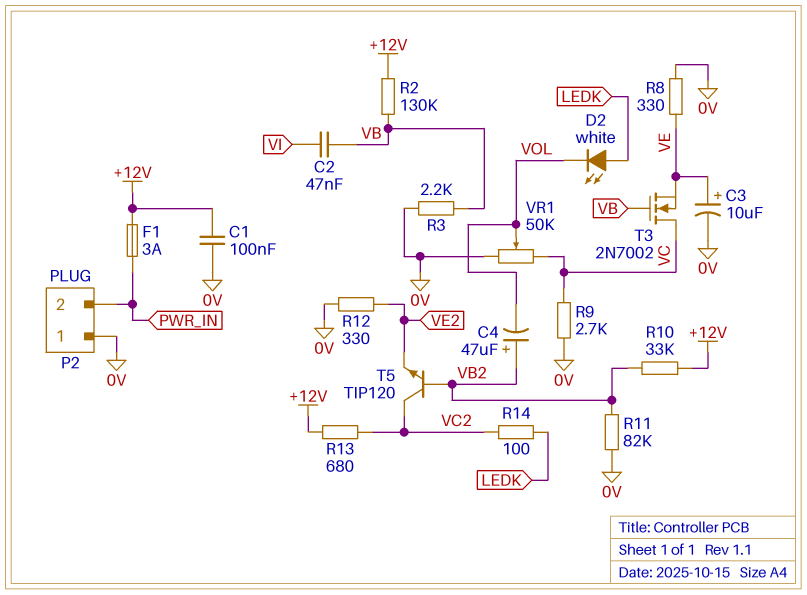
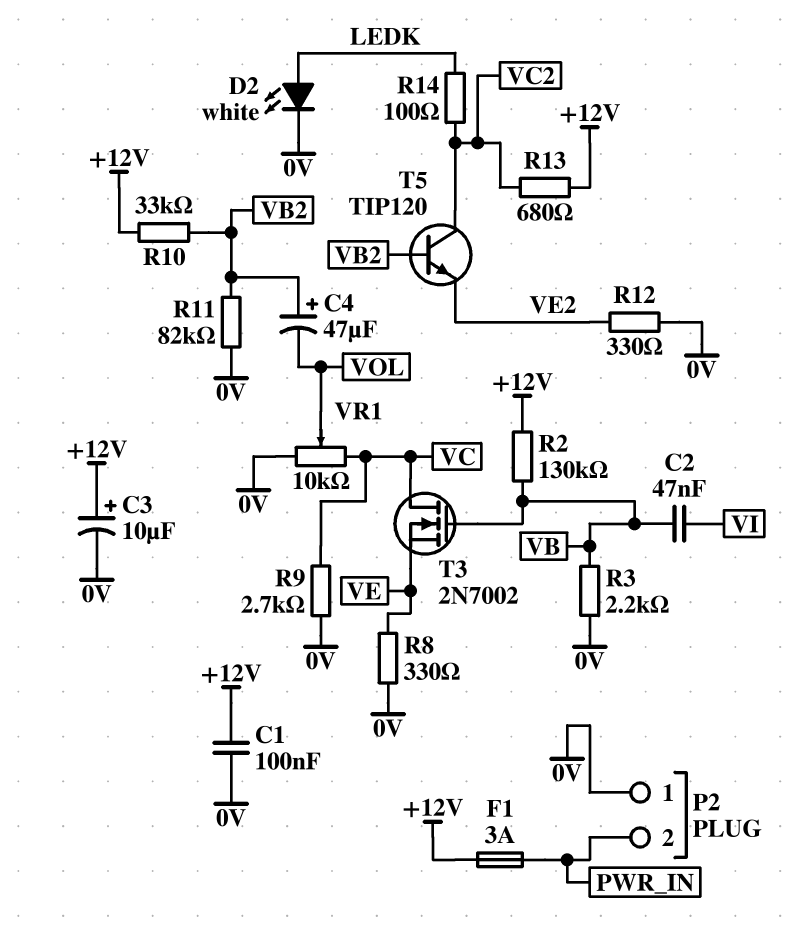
C3: 10uF (plus VE, minus 0V) -> 10uF (plus +12V, minus 0V)
D2: LED white (A LEDK, K VOL) -> LED white (A LEDK, K 0V)
VR1: 50k (0V, VC, wiper VOL) -> 10k (0V, VC, wiper VOL)

